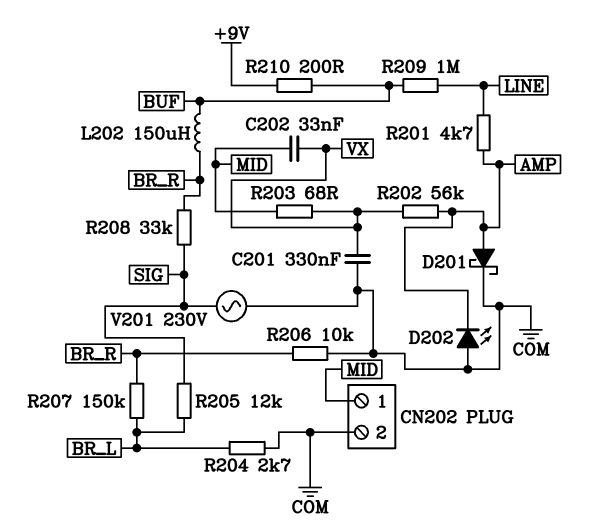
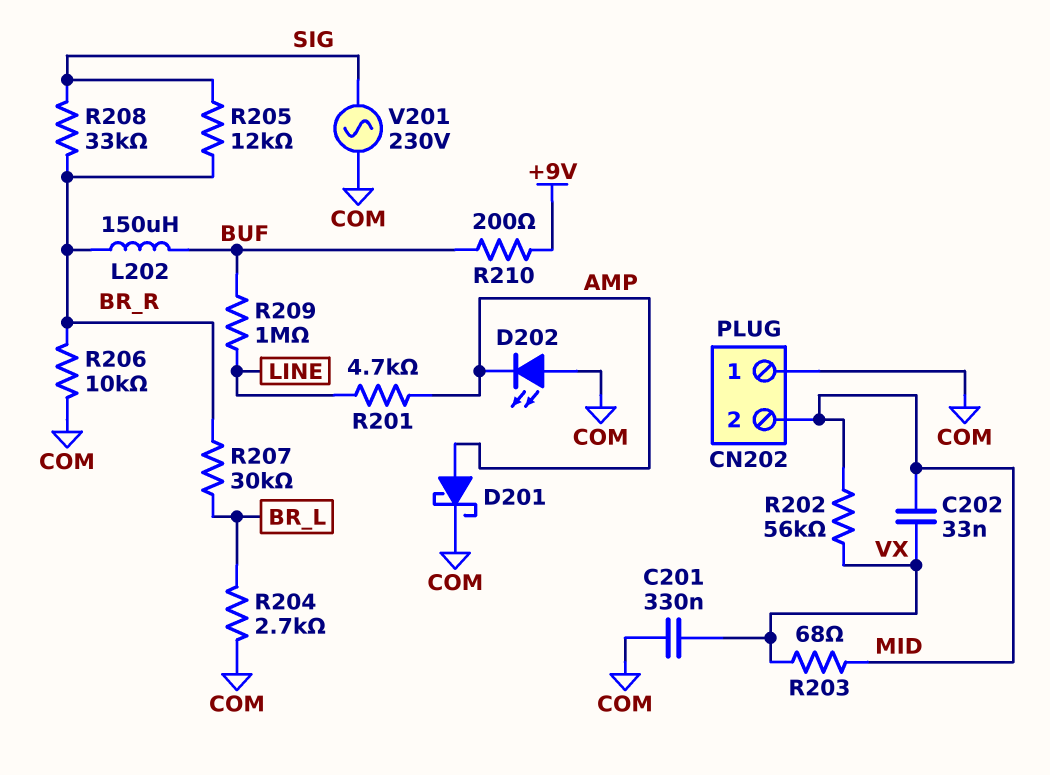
CN202 pin 1: MID -> COM
CN202 pin 2: COM -> MID
R202: 56k (AMP, VX) -> 56k (MID, VX)
R205: 12k (BR_L, SIG) -> 12k (BR_R, SIG)
R207: 150k (BR_L, BR_R) -> 30k (BR_L, BR_R)

